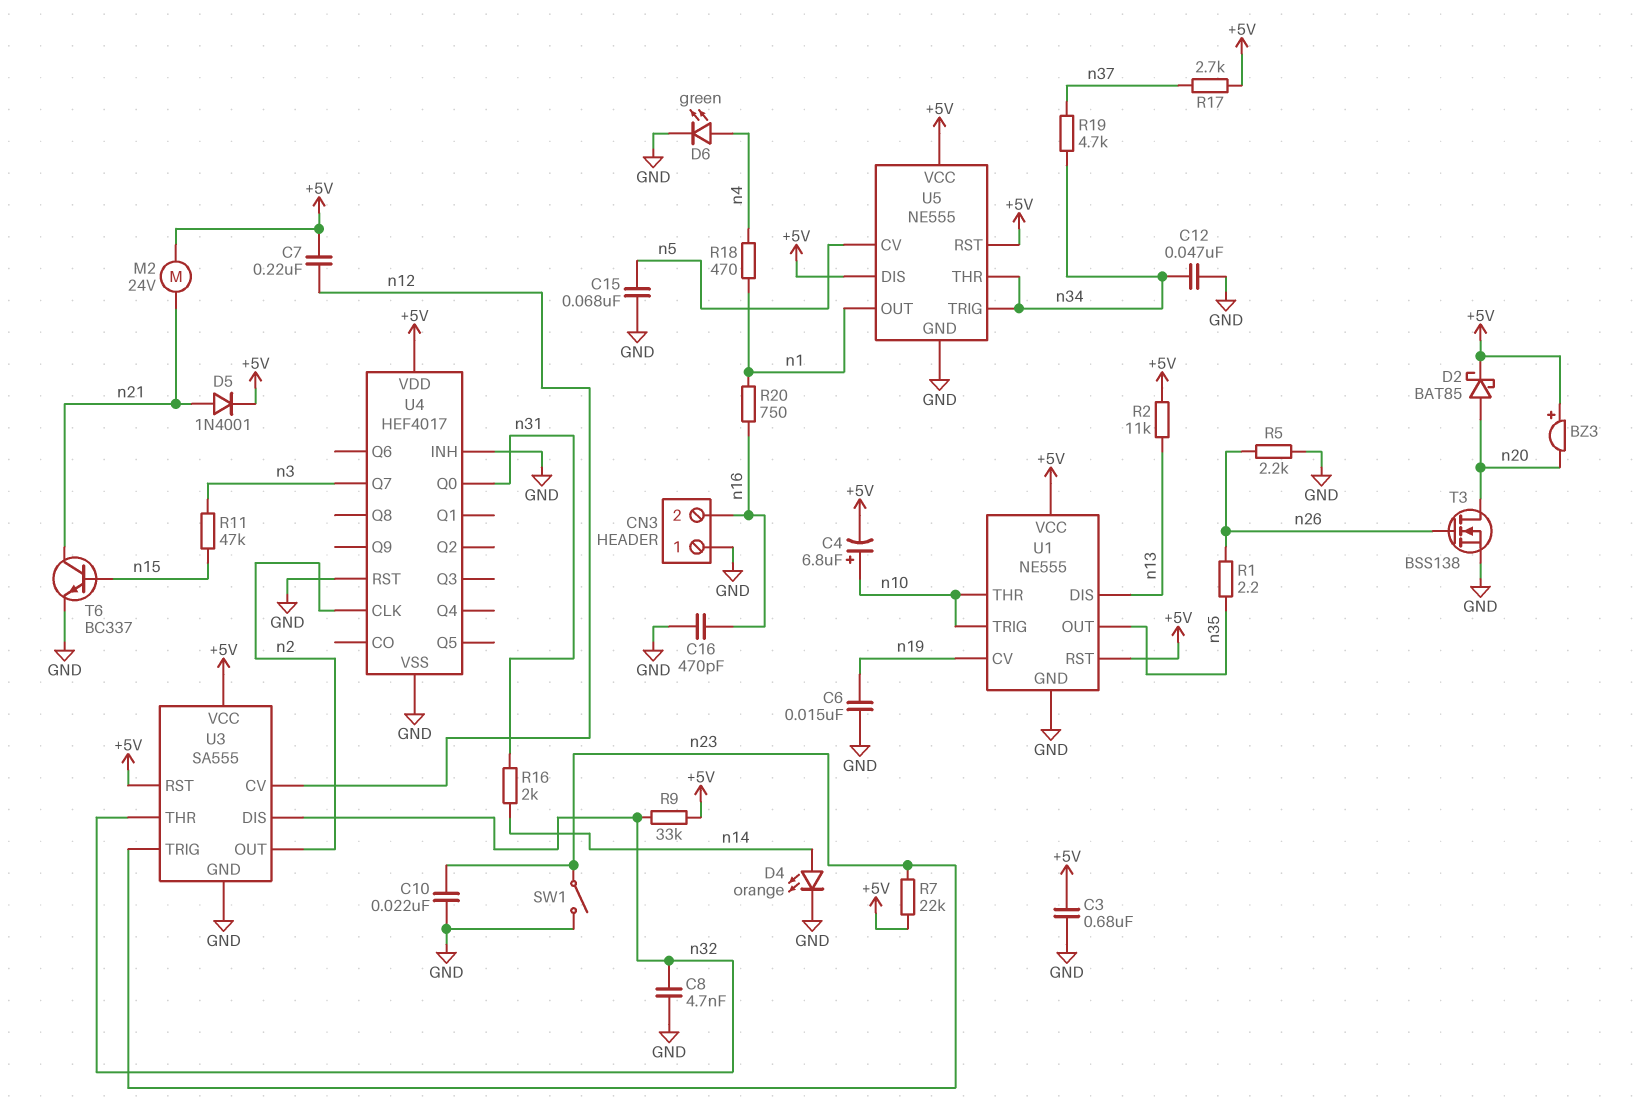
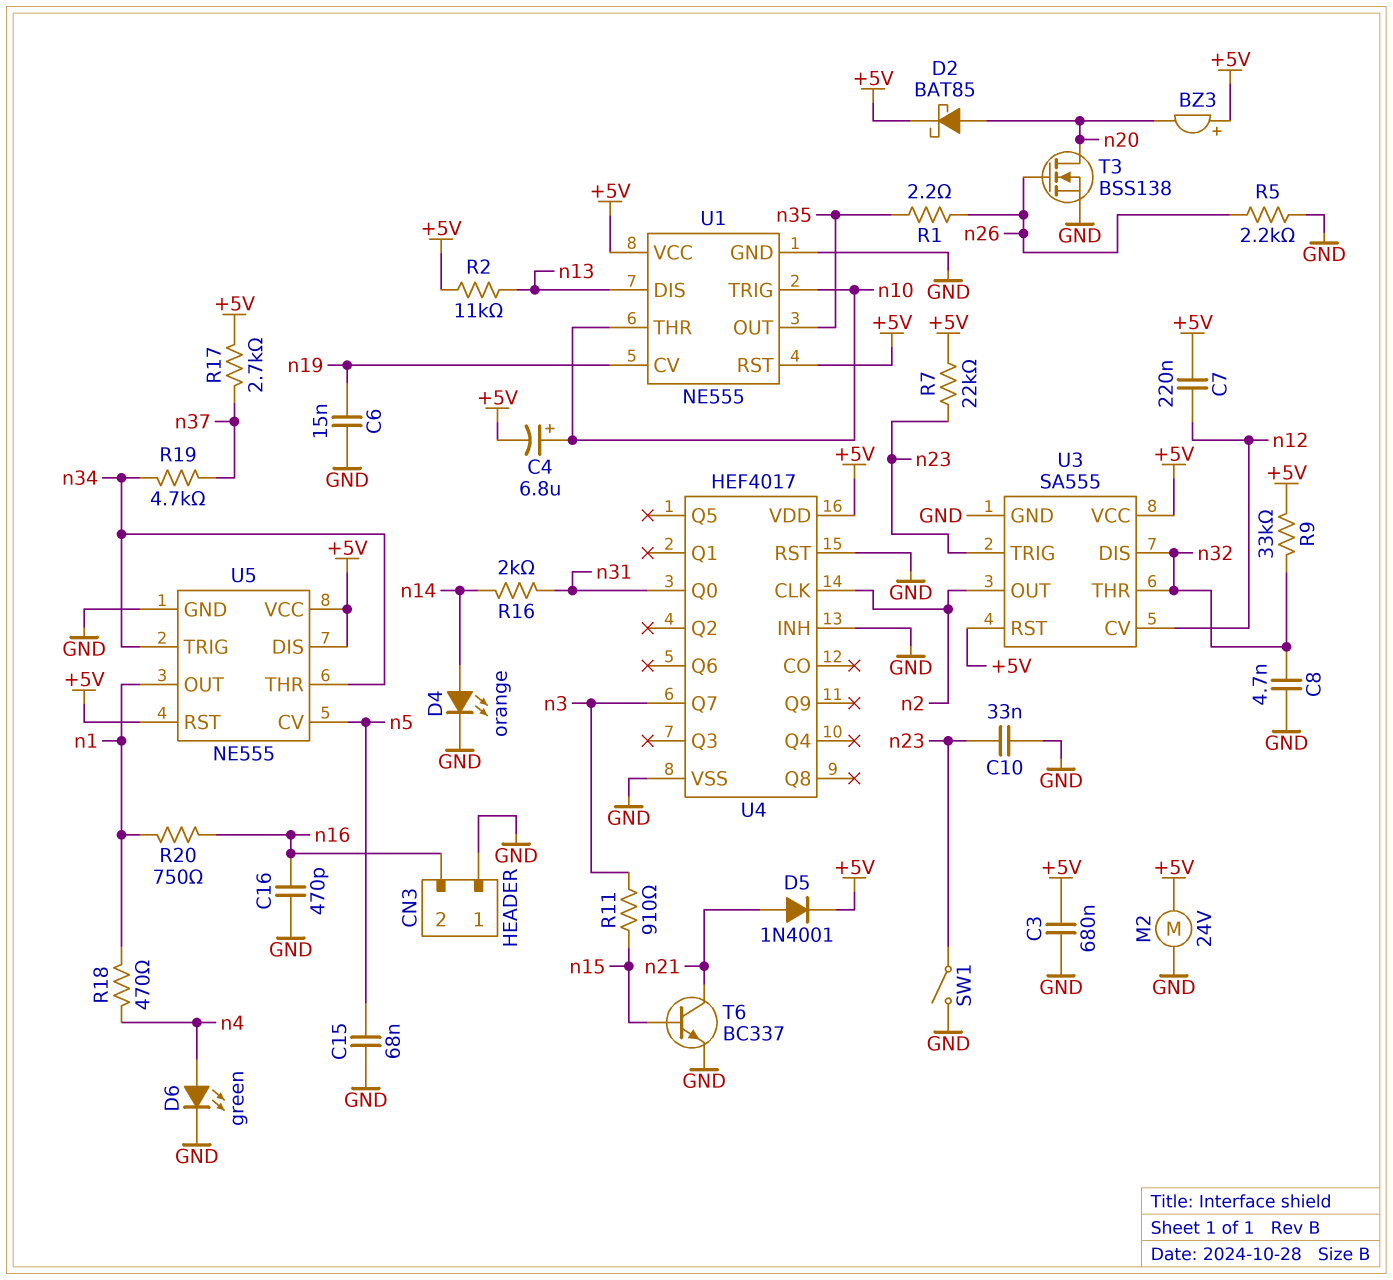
C10: 22nF (GND, n23) -> 33nF (GND, n23)
C12: 47nF (GND, n34) -> none
M2: motor 24V (+5V, n21) -> motor 24V (+5V, GND)
R11: 47k (n3, n15) -> 910 (n3, n15)

